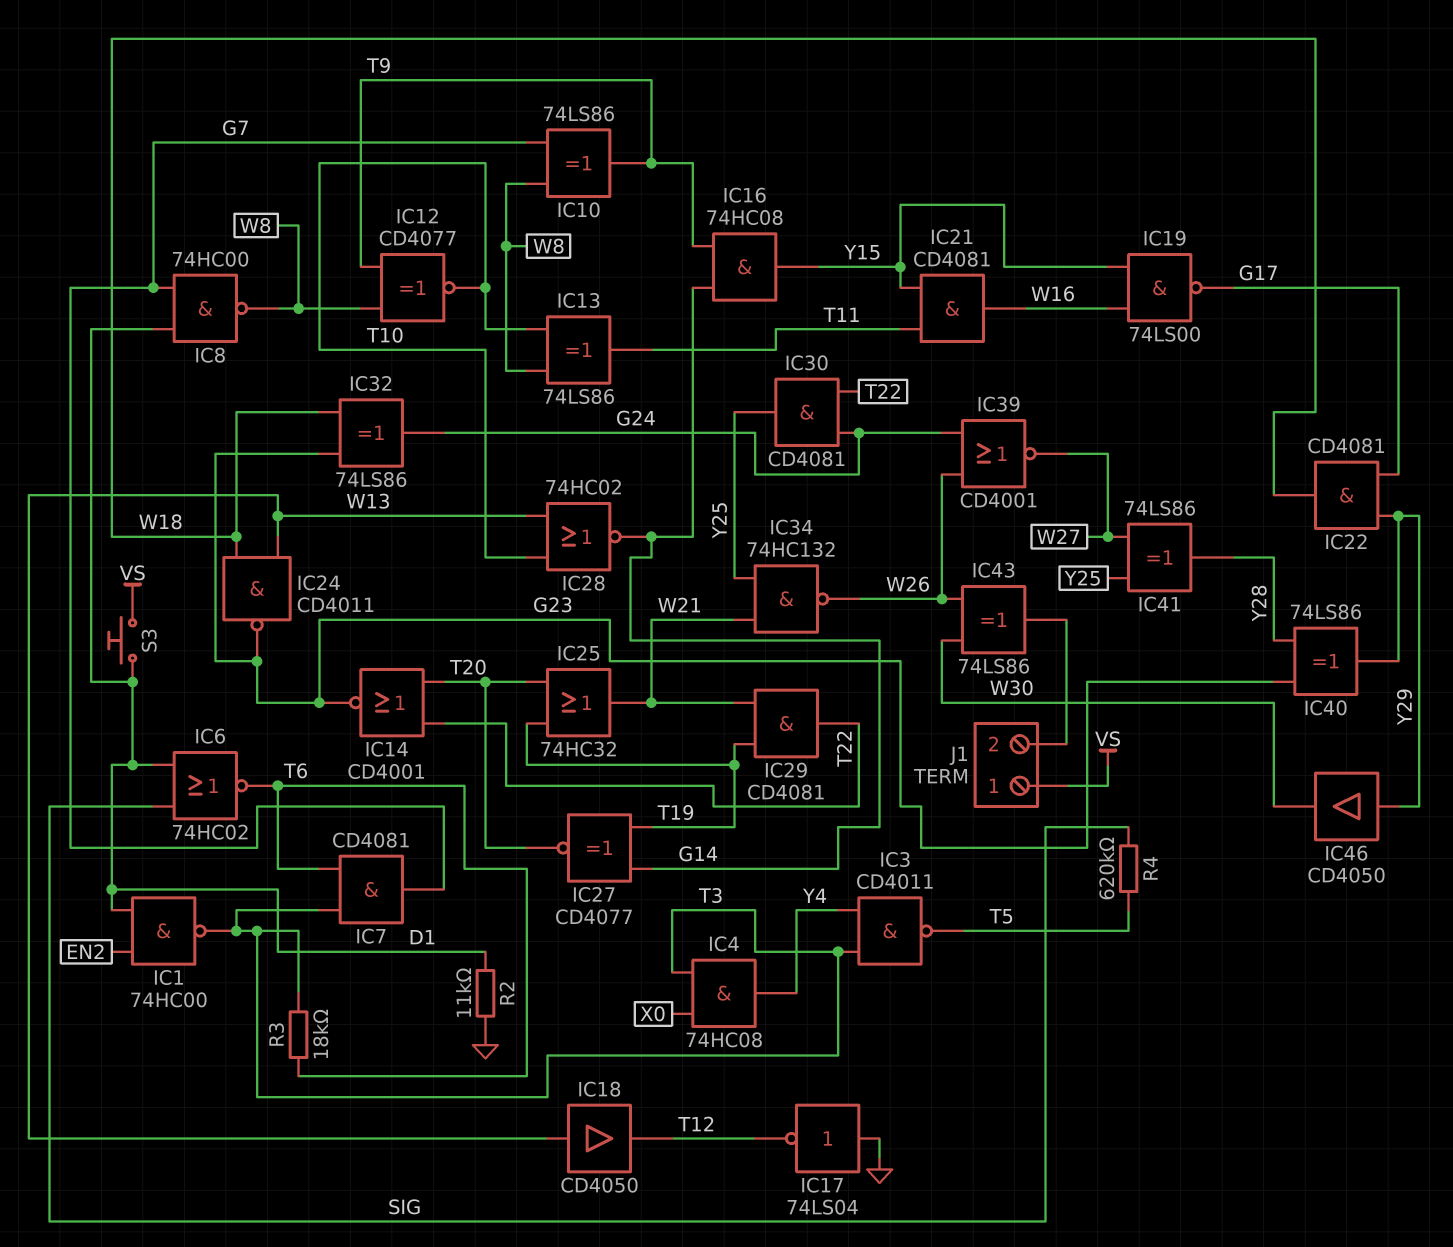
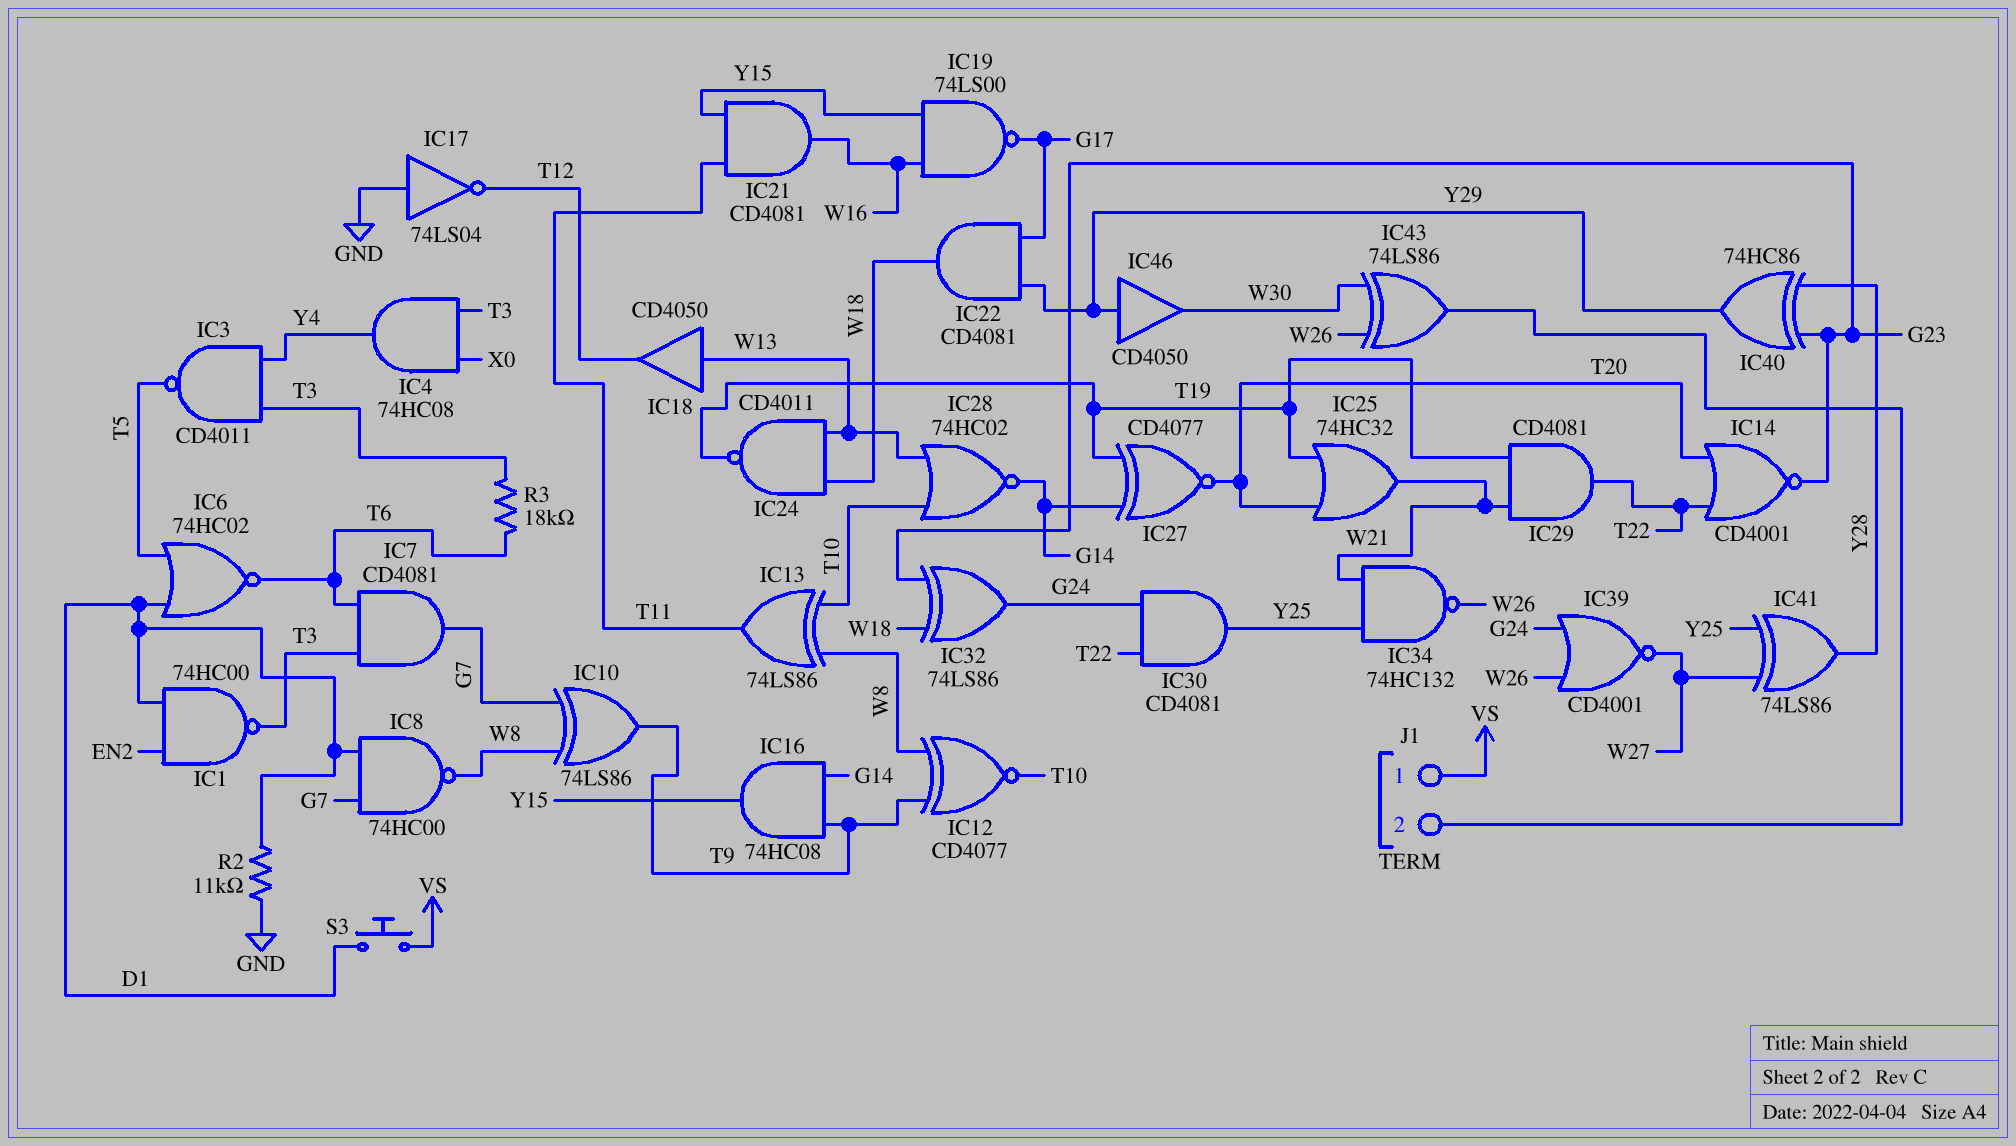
IC6: NOR 74HC02 (in D1, in SIG, out T6) -> NOR 74HC02 (in D1, in T5, out T6)
IC24: NAND CD4011 (in W13, in W18, out G23) -> NAND CD4011 (in W13, in W18, out T19)
IC40: XOR 74LS86 (in G23, in Y28, out Y29) -> XOR 74HC86 (in G23, in Y28, out Y29)
R4: 620k (SIG, T5) -> none

